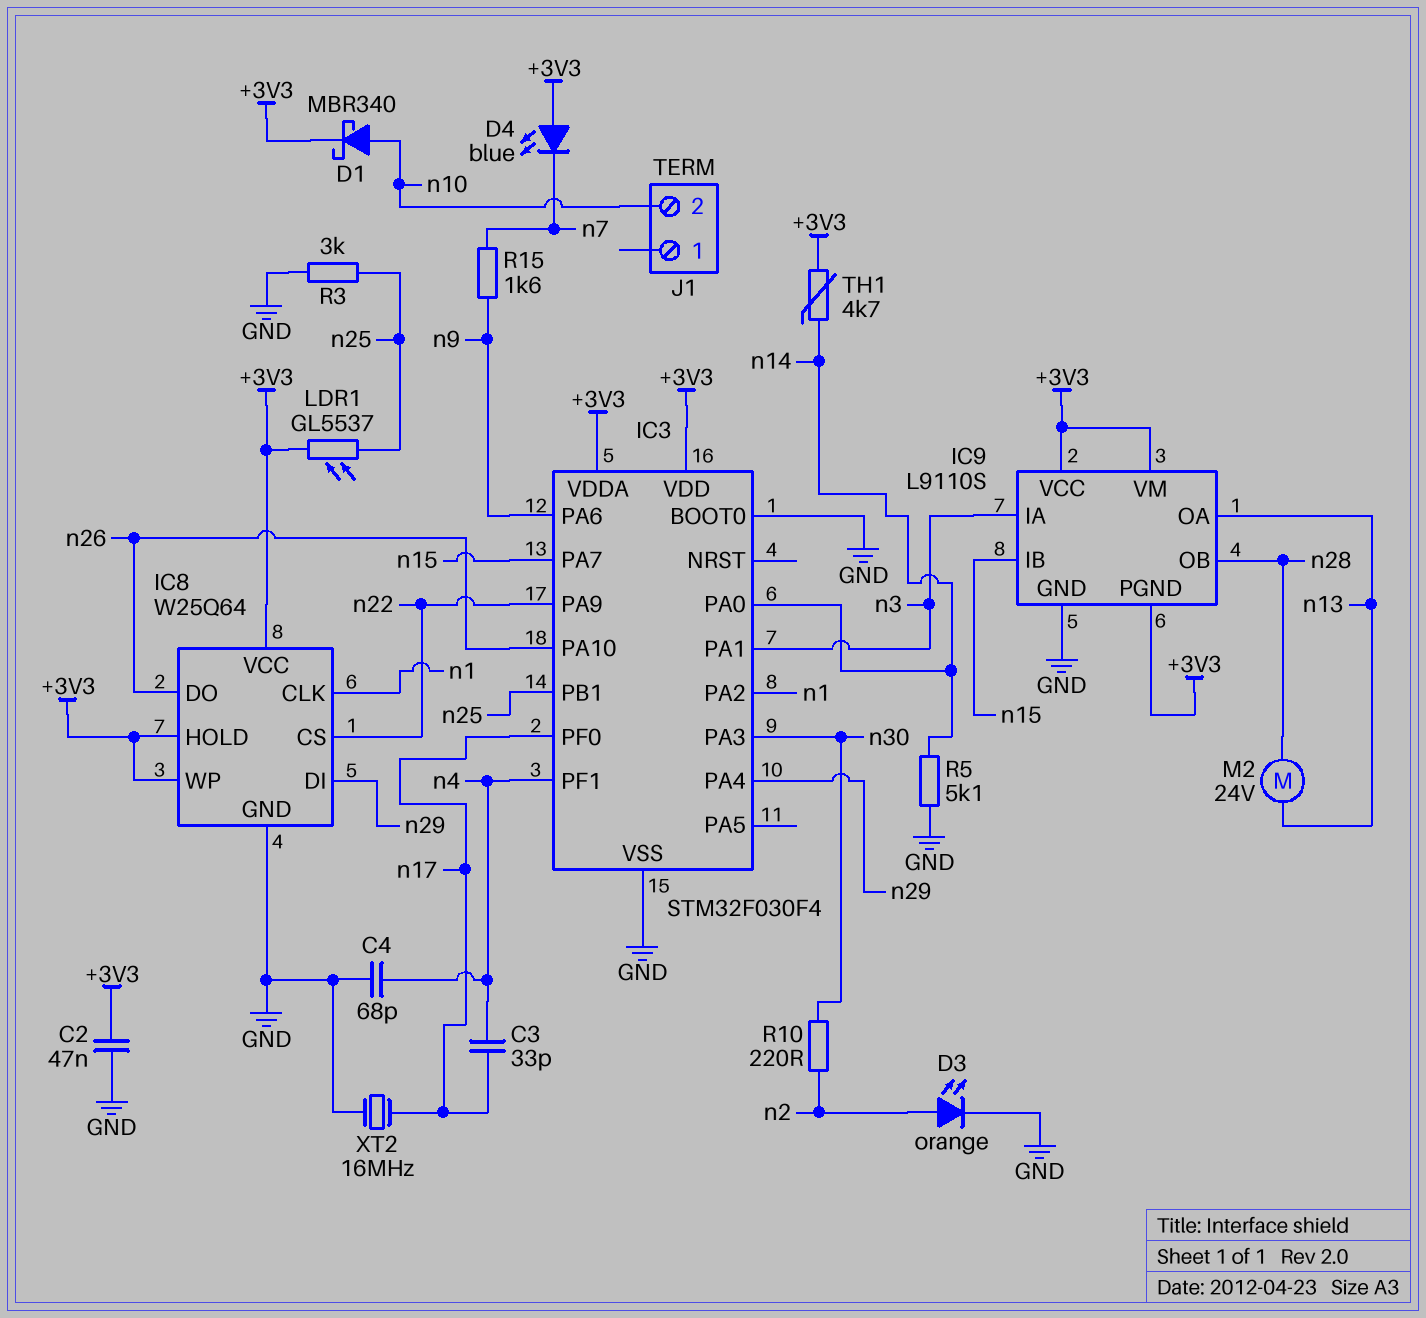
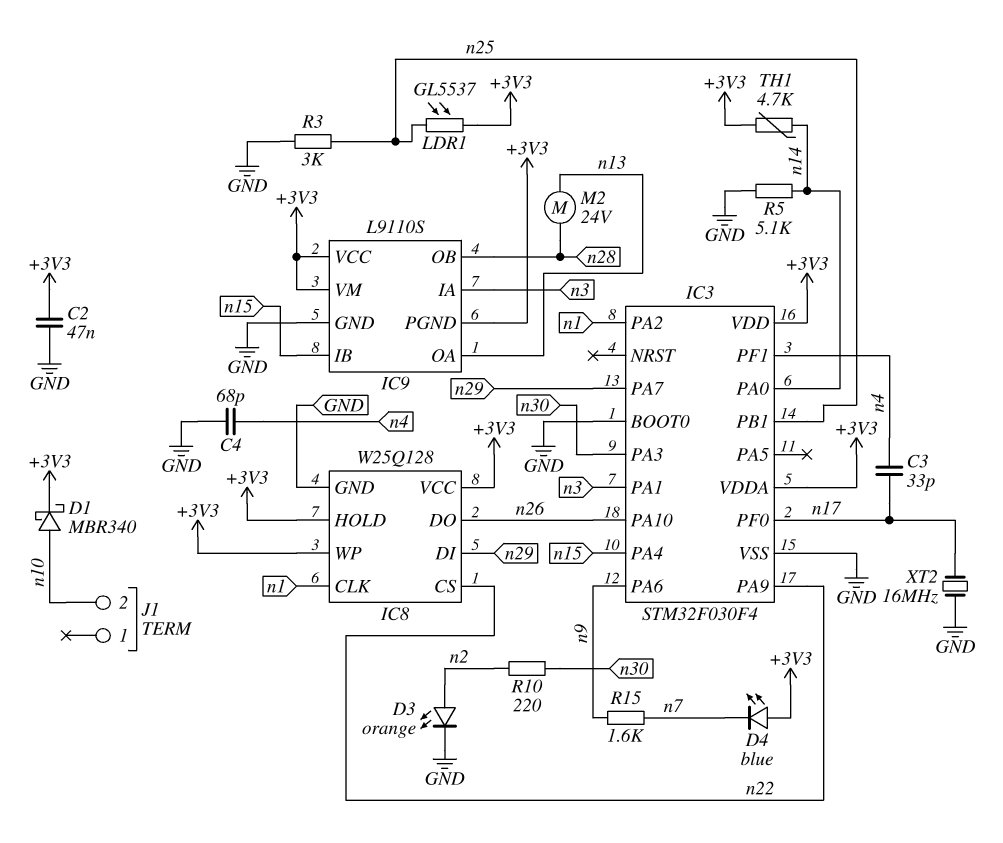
IC3 pin PA4: n29 -> n15
IC3 pin PA7: n15 -> n29
IC8: W25Q64 -> W25Q128

